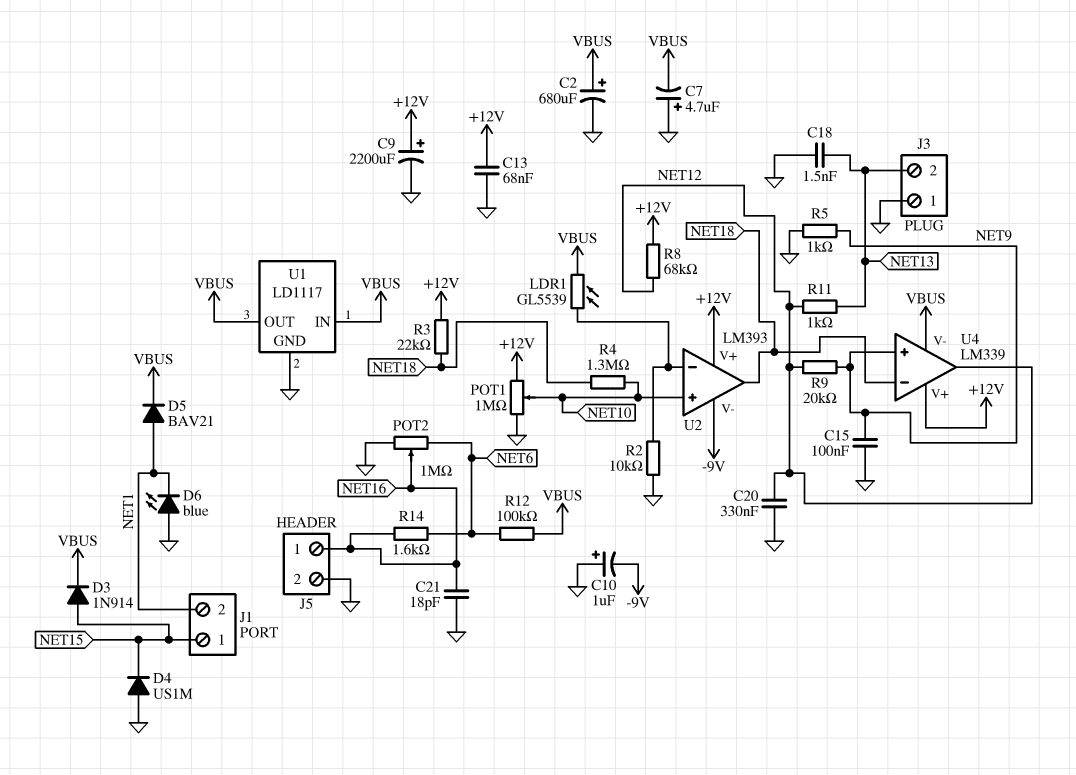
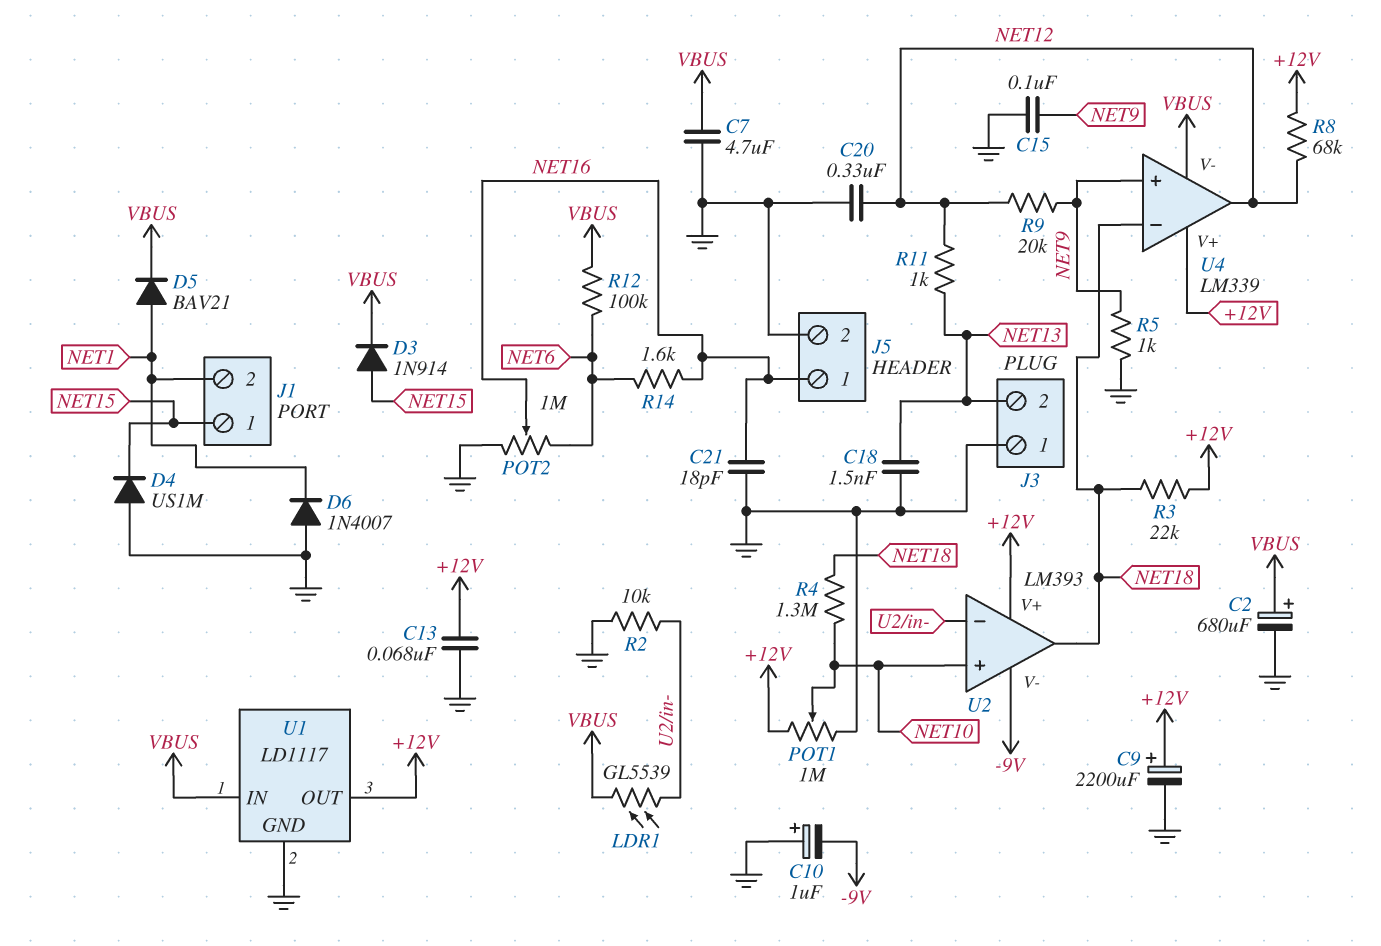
C7: 4.7uF (plus GND, minus VBUS) -> 4.7uF (GND, VBUS)
D6: LED blue (A GND, K NET1) -> diode 1N4007 (A GND, K NET1)
U1 pin OUT: VBUS -> +12V

